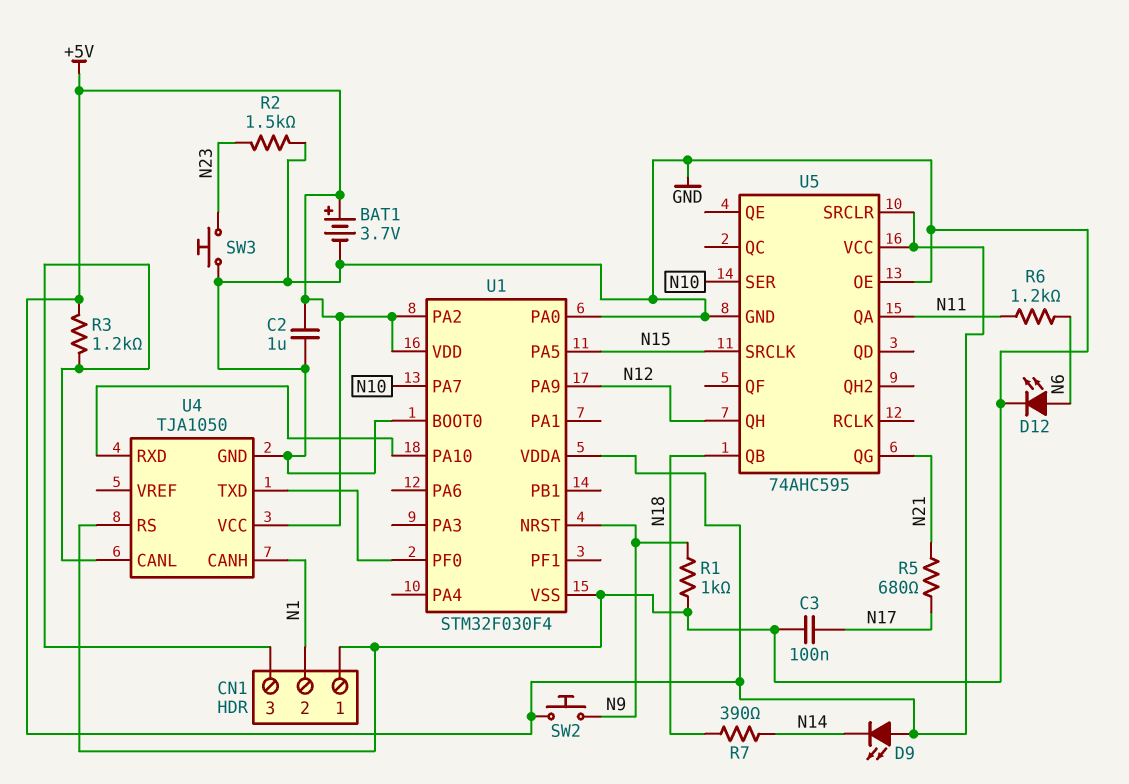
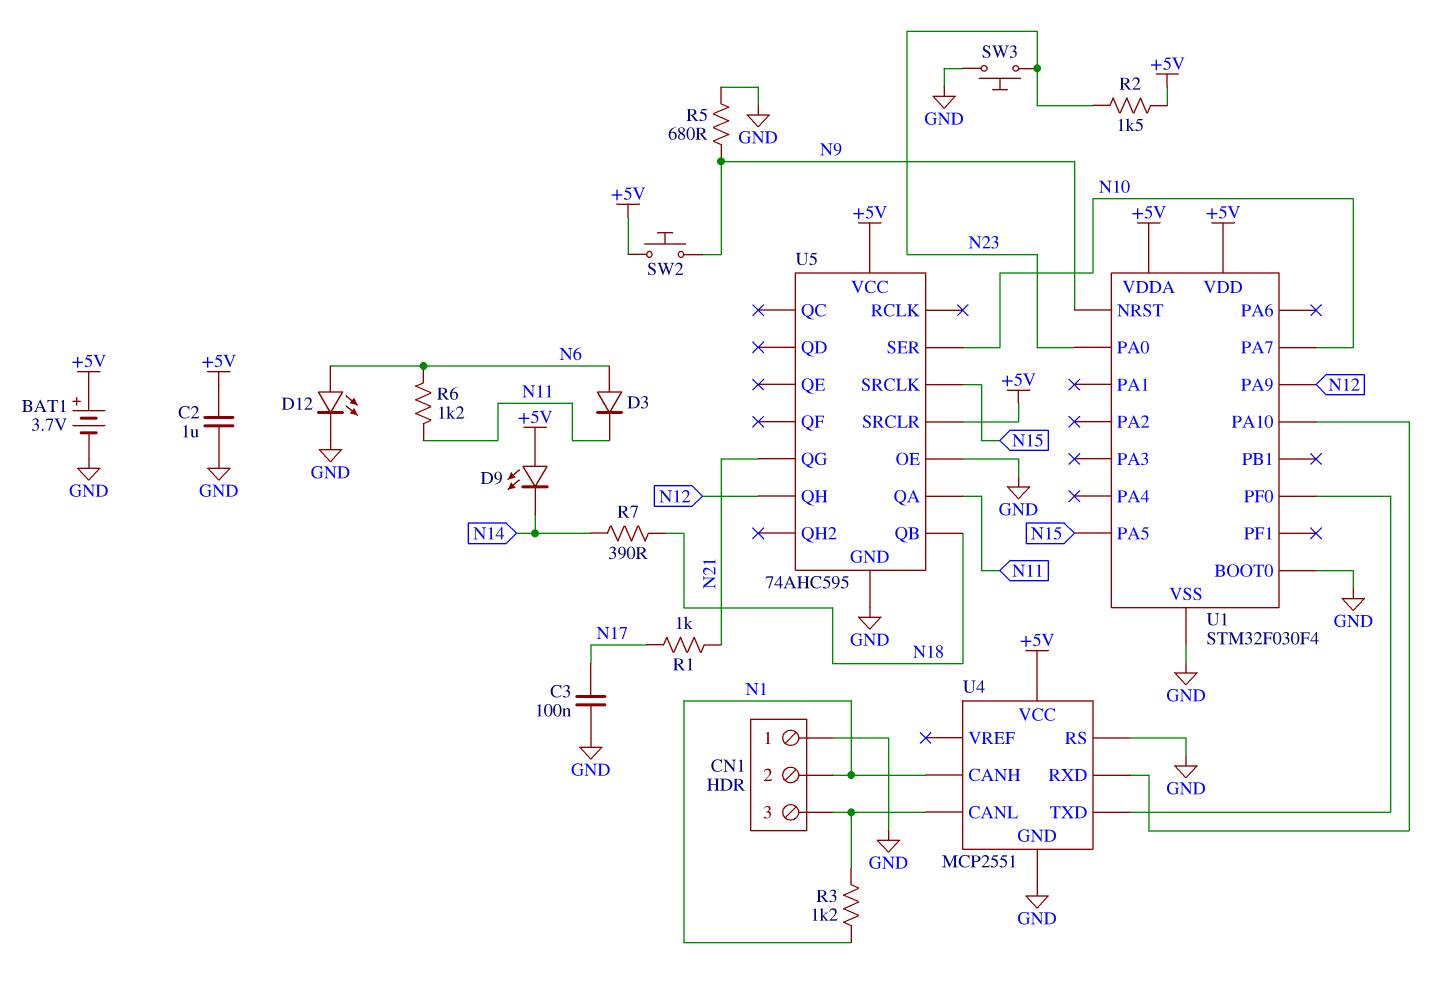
D3: none -> diode (A N6, K N11)
R1: 1k (GND, N9) -> 1k (N17, N21)
R2: 1.5k (GND, N23) -> 1.5k (+5V, N23)
R3: 1.2k (+5V, CN1/3) -> 1.2k (CN1/3, N1)
R5: 680 (N17, N21) -> 680 (GND, N9)
U1 pin PA0: GND -> N23
U1 pin PA2: +5V -> none
U4: TJA1050 -> MCP2551

